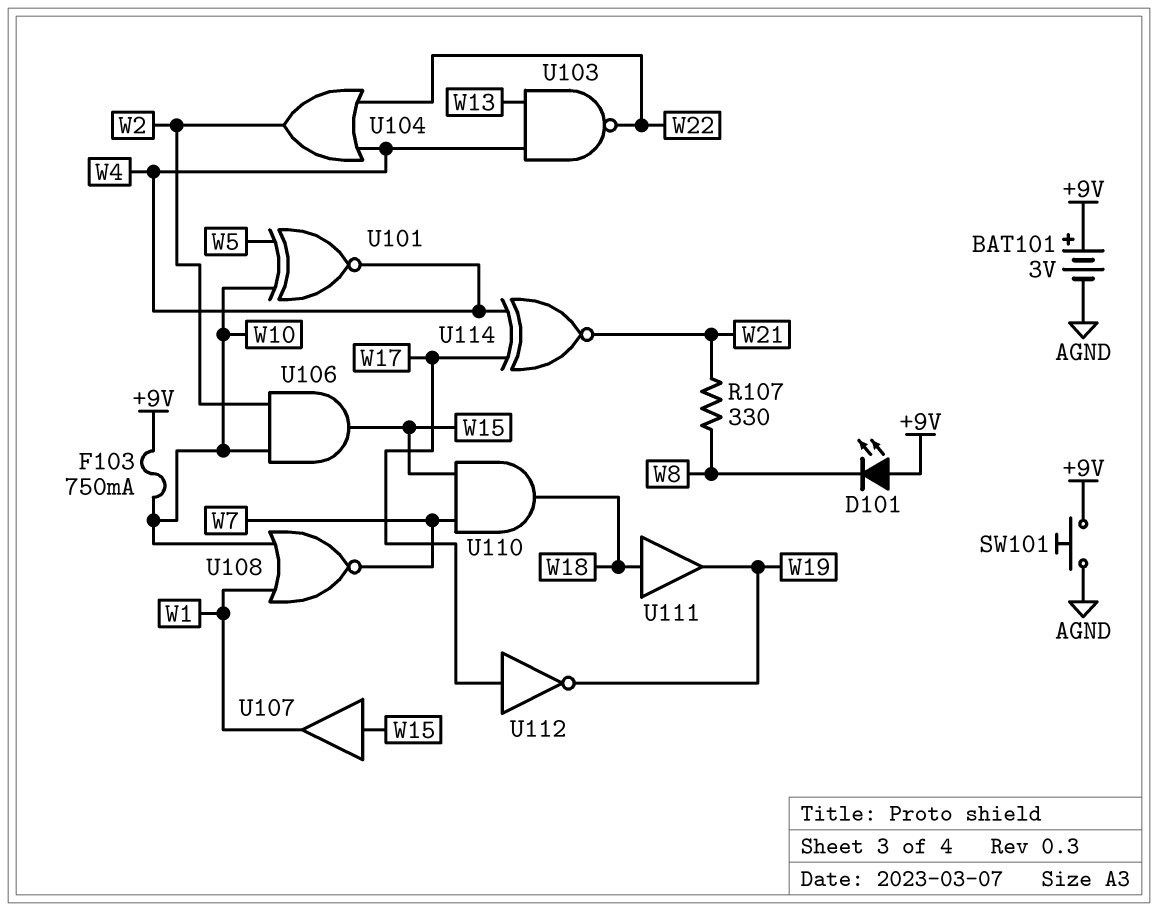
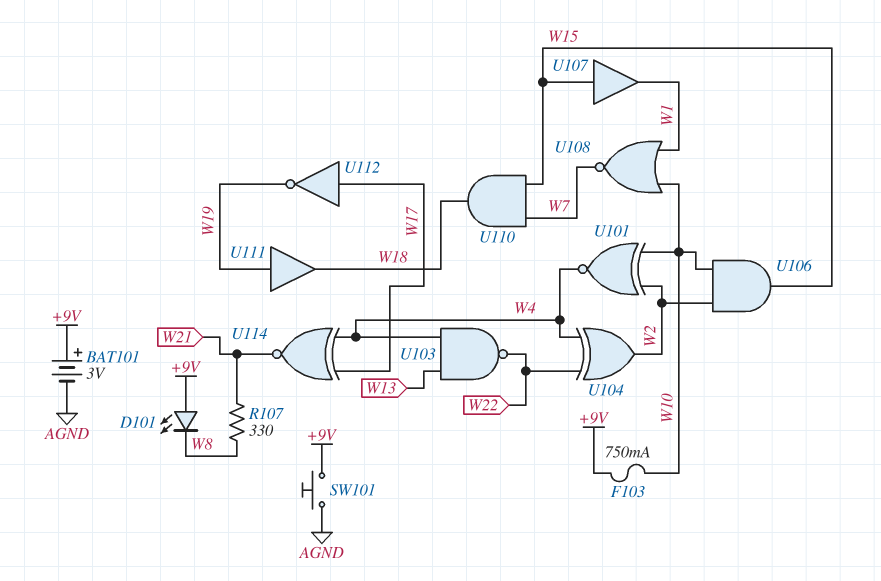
U101: XNOR (in W5, in W10, out W4) -> XNOR (in W2, in W10, out W4)
U104: OR (in W4, in W22, out W2) -> XOR (in W4, in W22, out W2)
U111: buffer (in W18, out W19) -> buffer (in W19, out W18)

